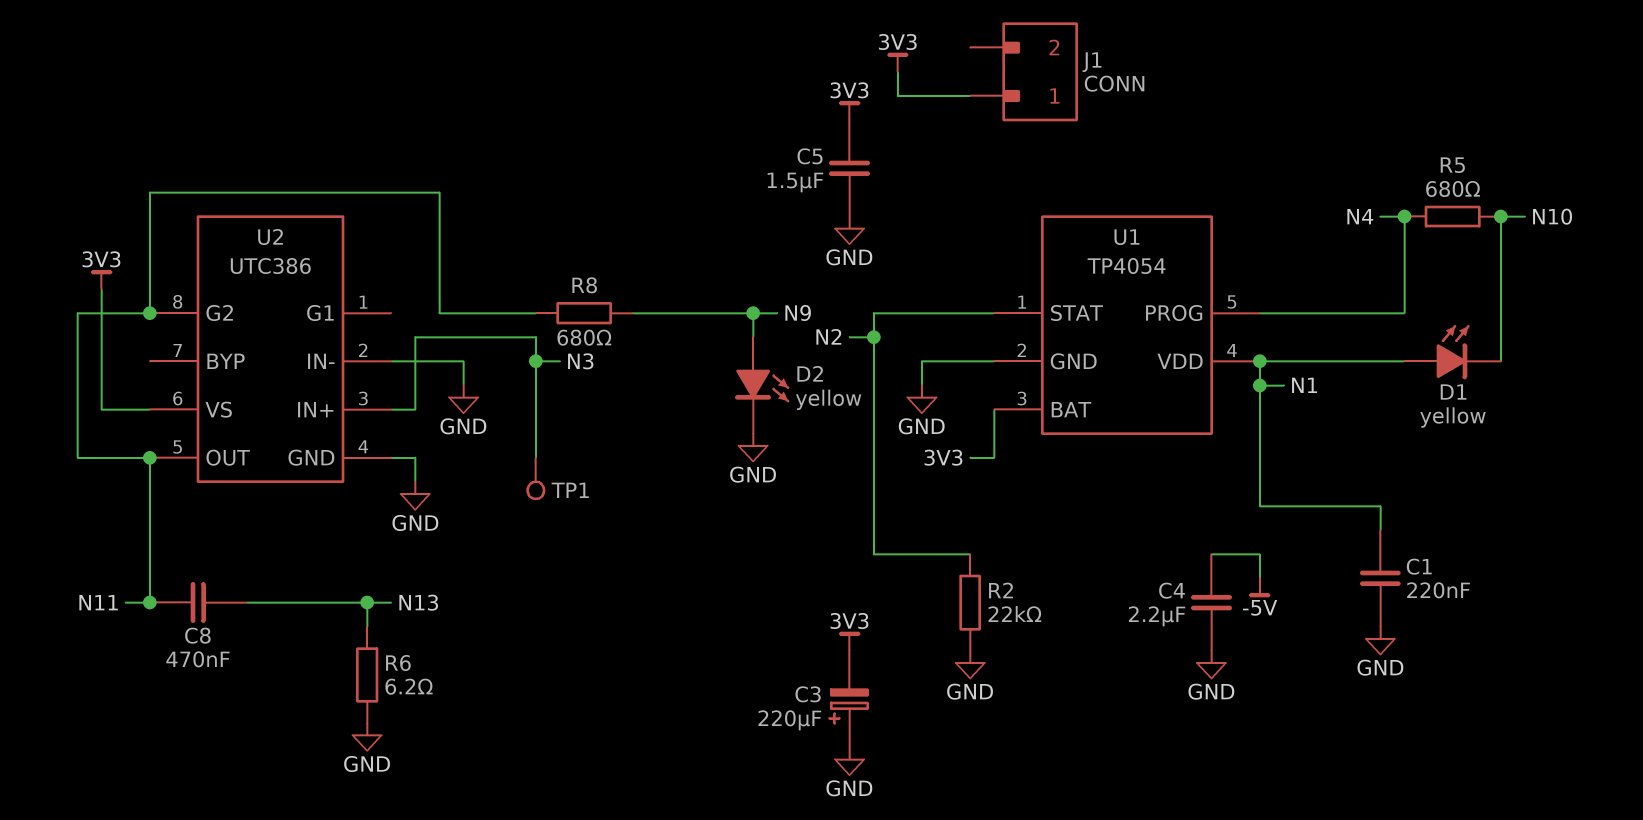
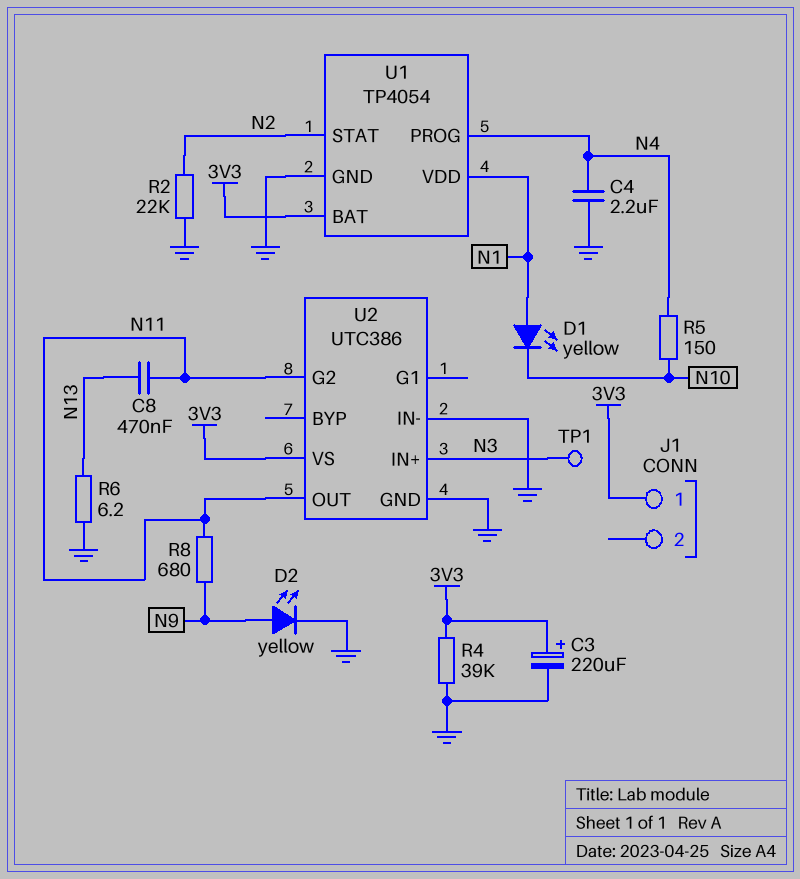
C1: 220nF (GND, N1) -> none
C3: 220uF (plus GND, minus 3V3) -> 220uF (plus 3V3, minus GND)
C4: 2.2uF (-5V, GND) -> 2.2uF (GND, N4)
C5: 1.5uF (3V3, GND) -> none
R4: none -> 39k (3V3, GND)
R5: 680 (N4, N10) -> 150 (N4, N10)

